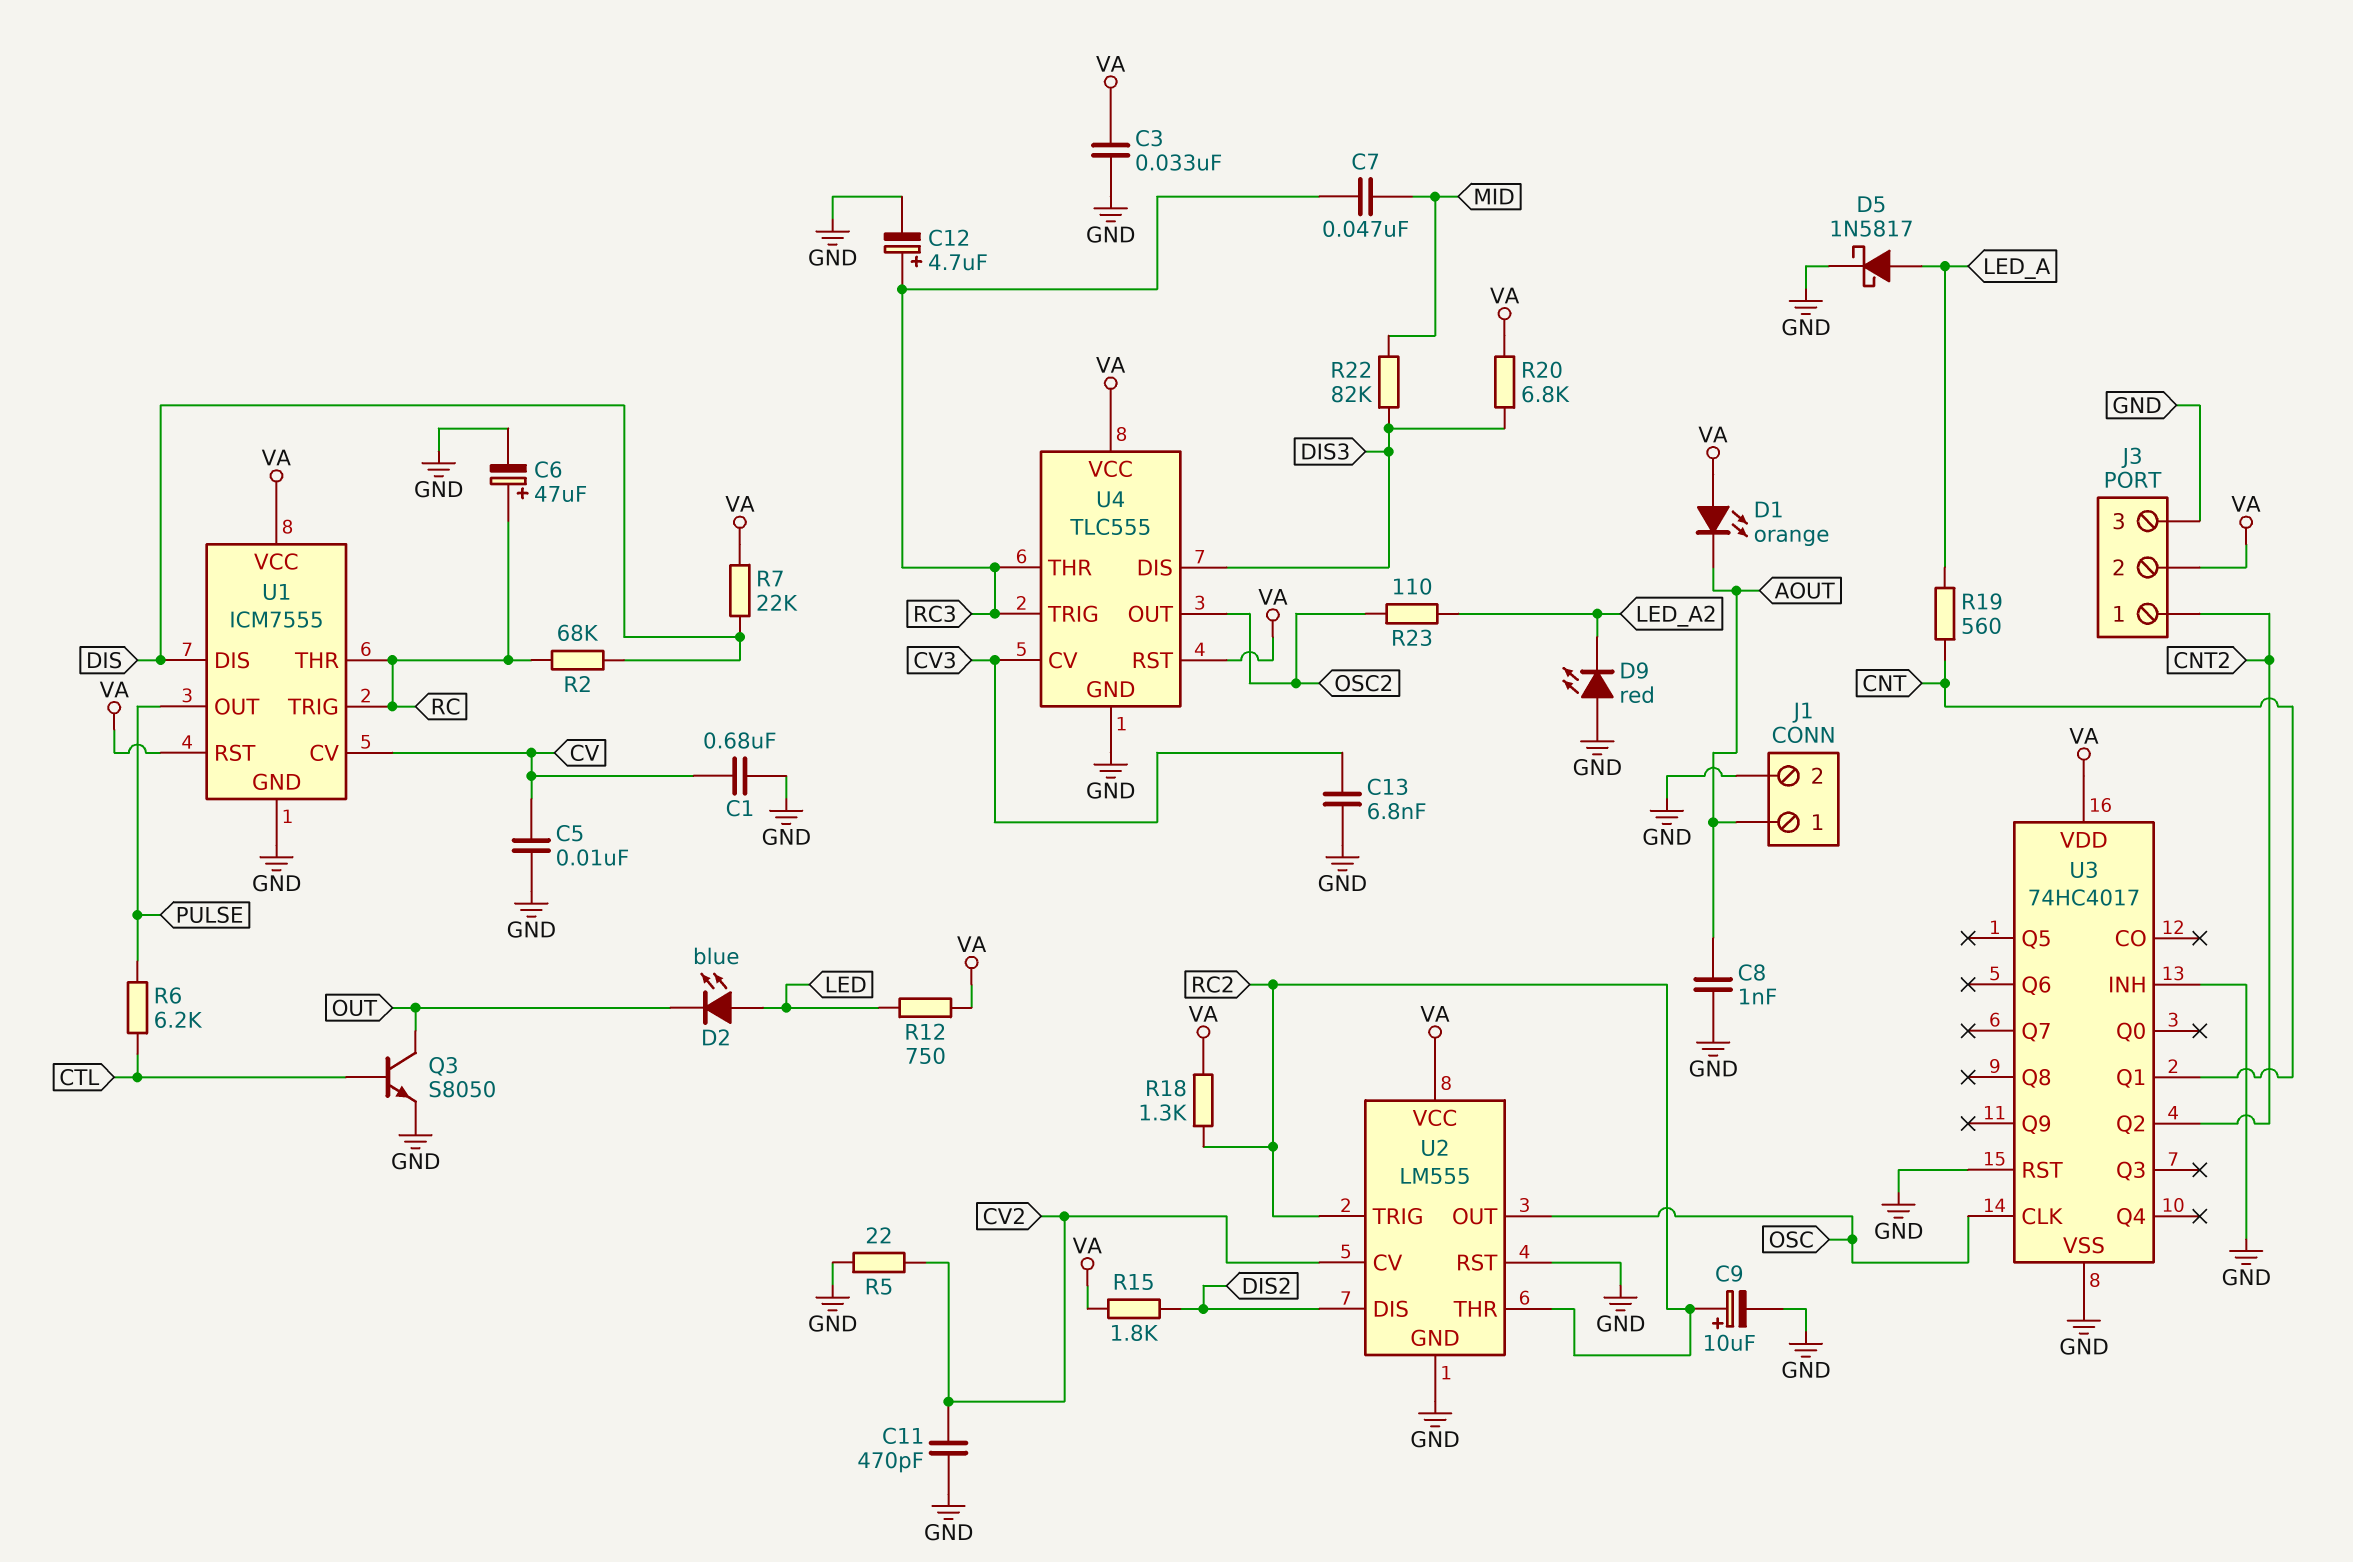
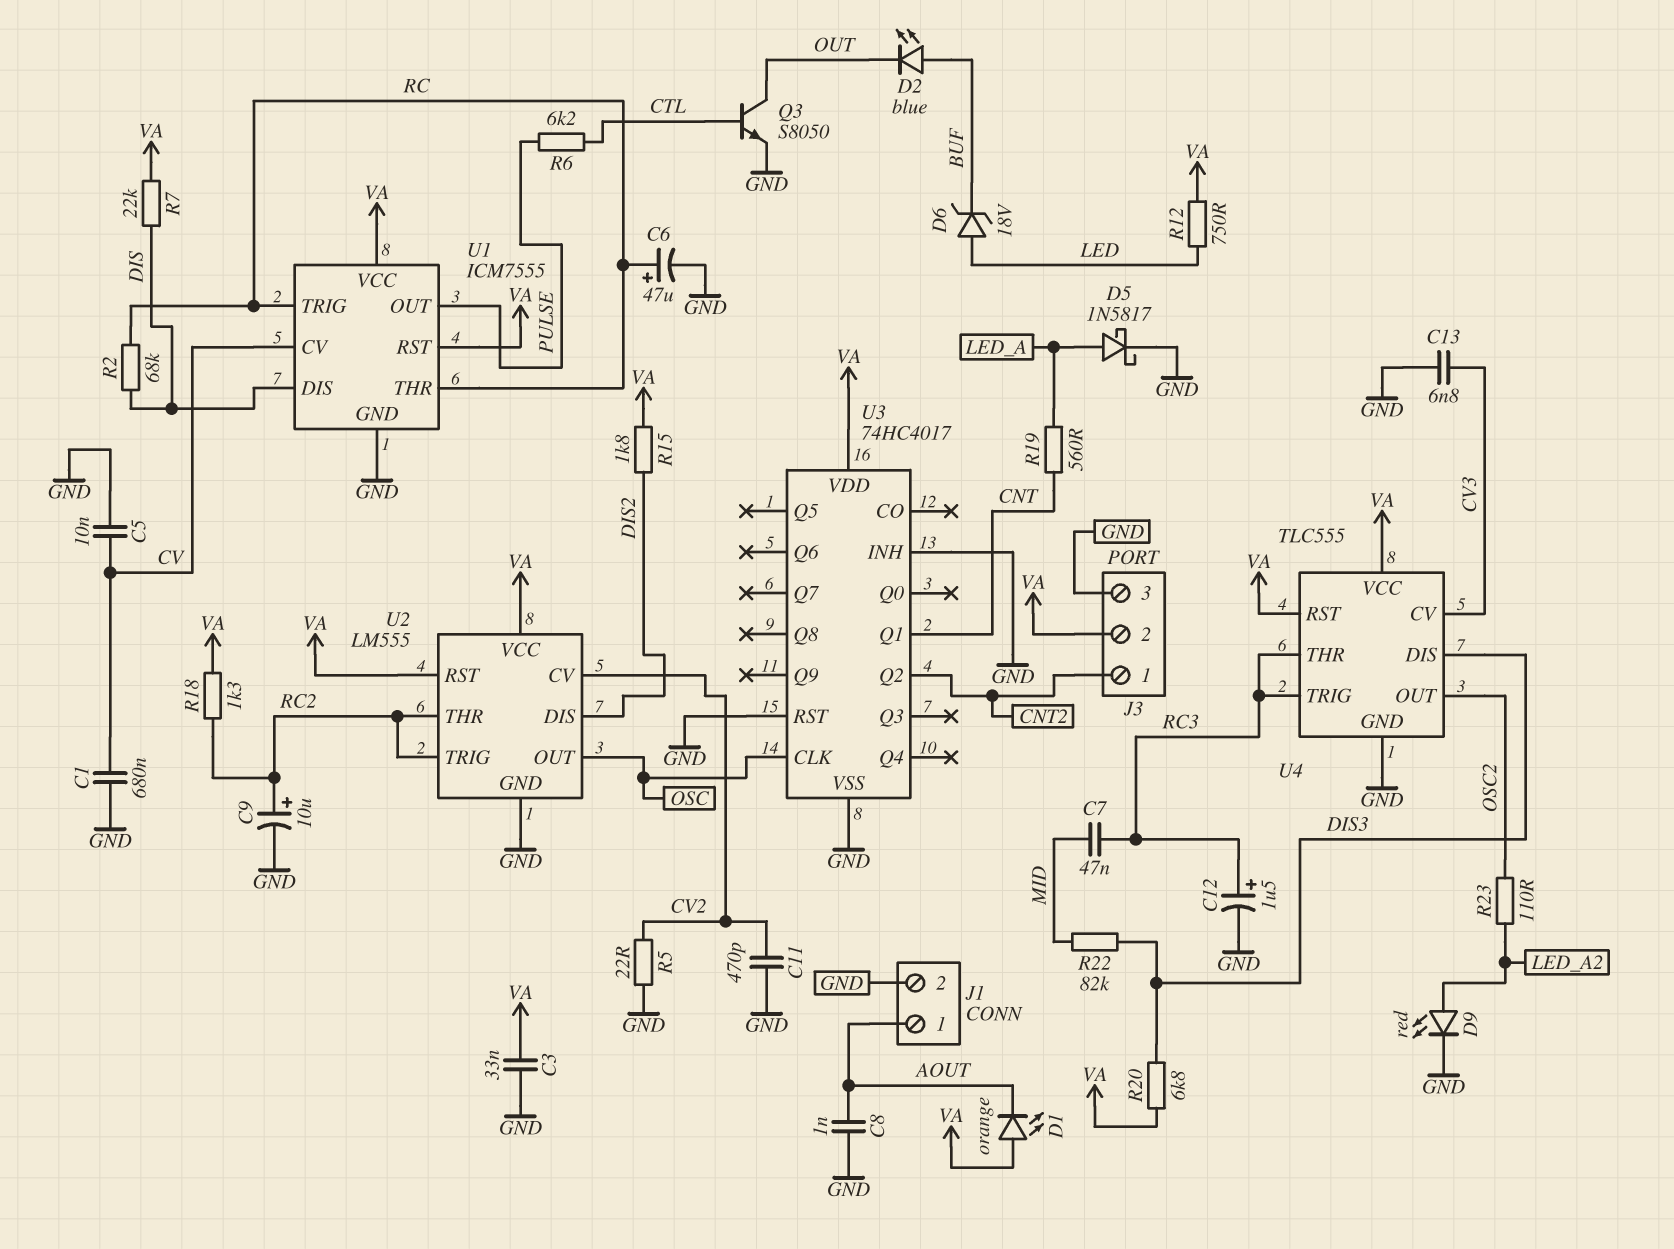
C12: 4.7uF (plus RC3, minus GND) -> 1.5uF (plus RC3, minus GND)
D2: LED blue (A LED, K OUT) -> LED blue (A BUF, K OUT)
D6: none -> zener 18V (A LED, K BUF)
D9: LED red (A GND, K LED_A2) -> LED red (A LED_A2, K GND)
U2 pin RST: GND -> VA

